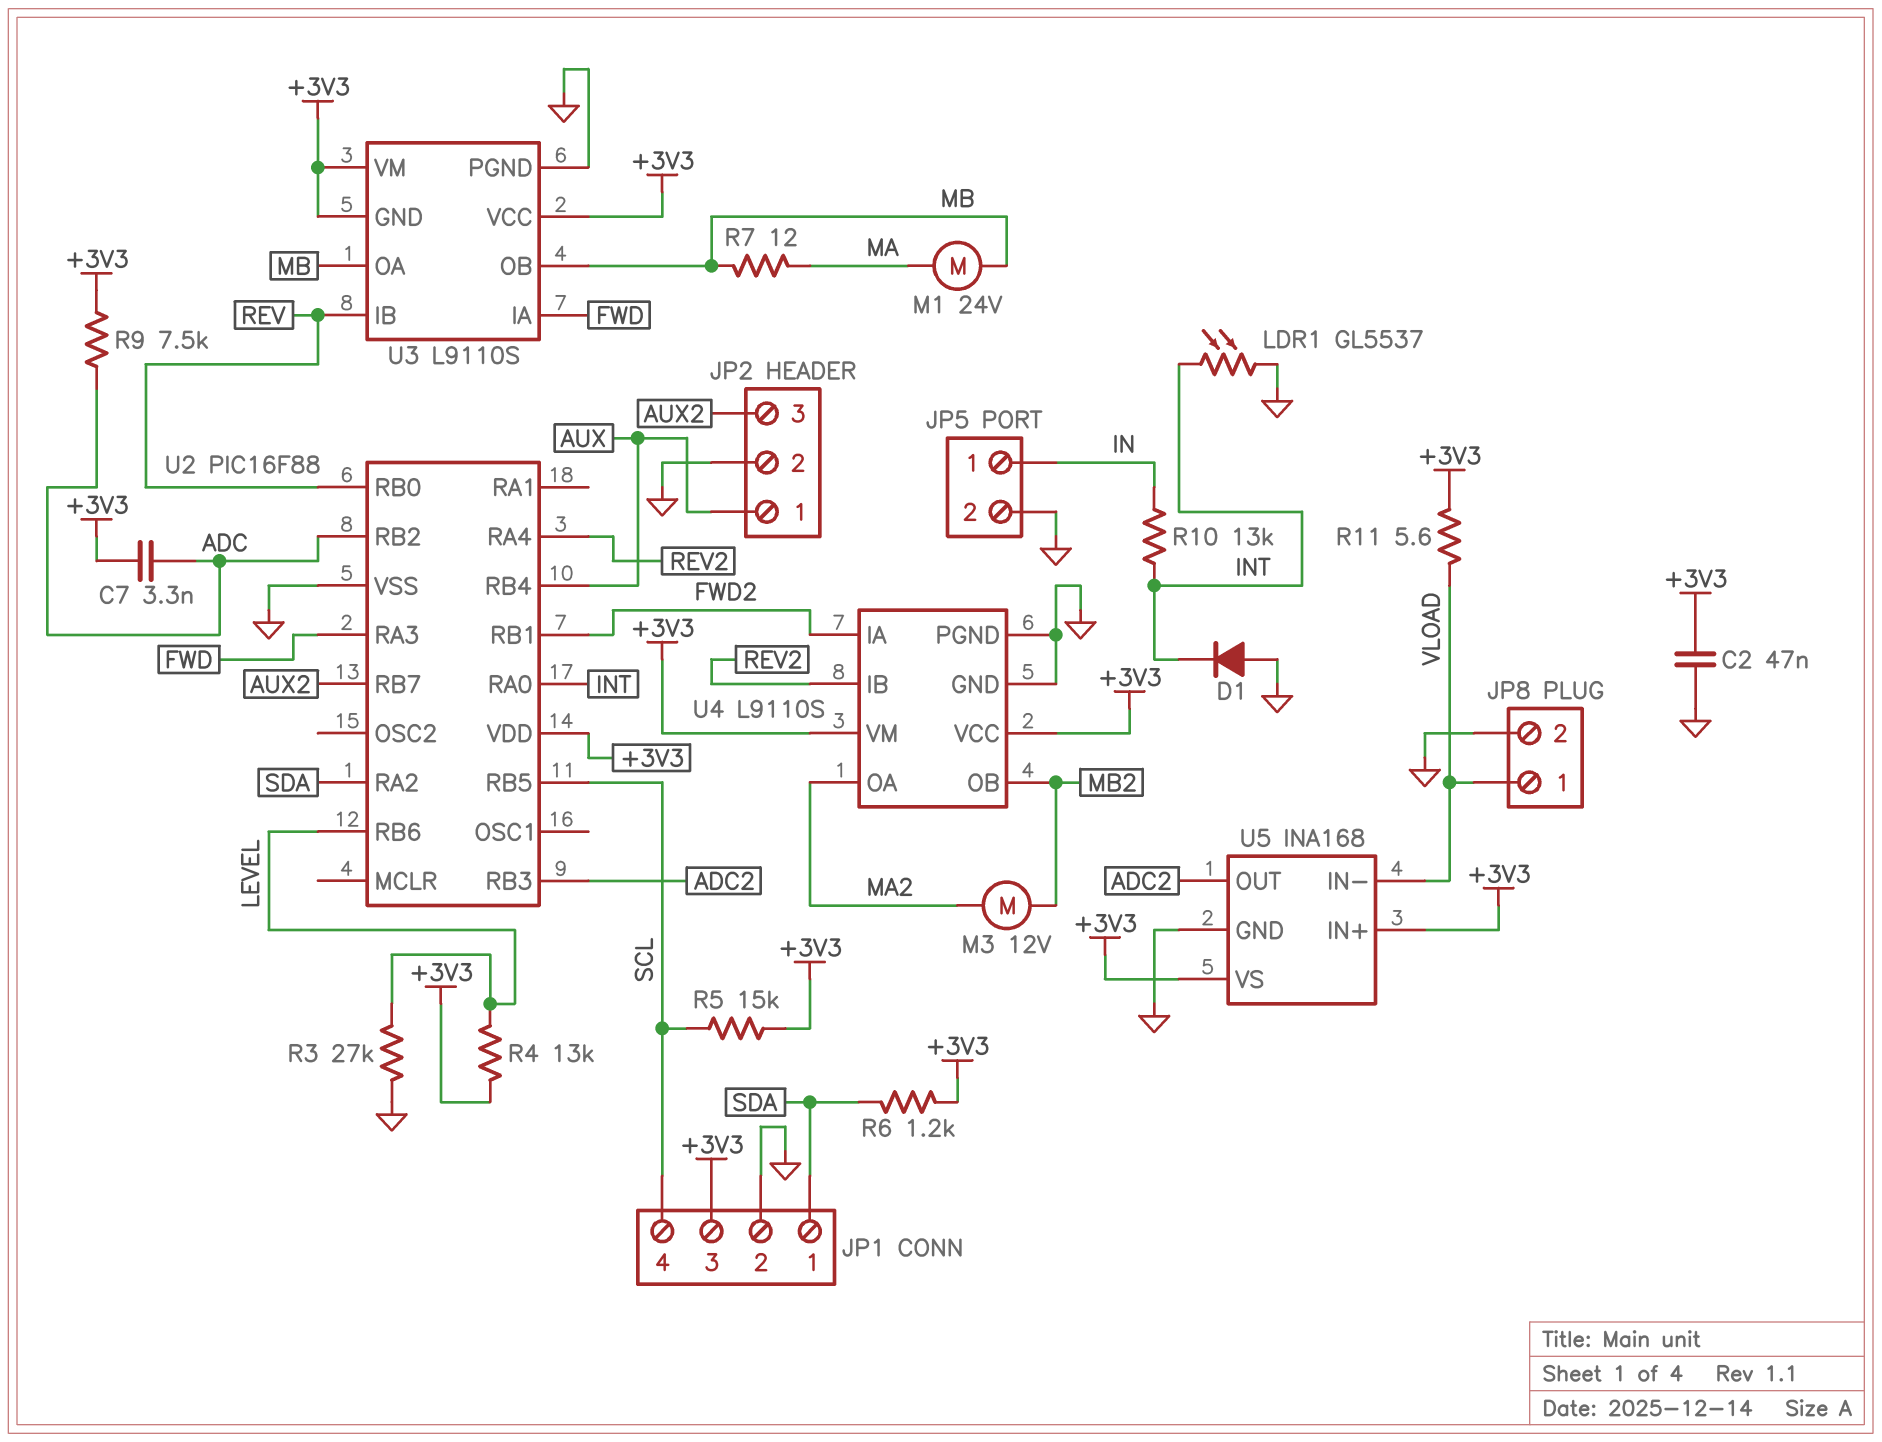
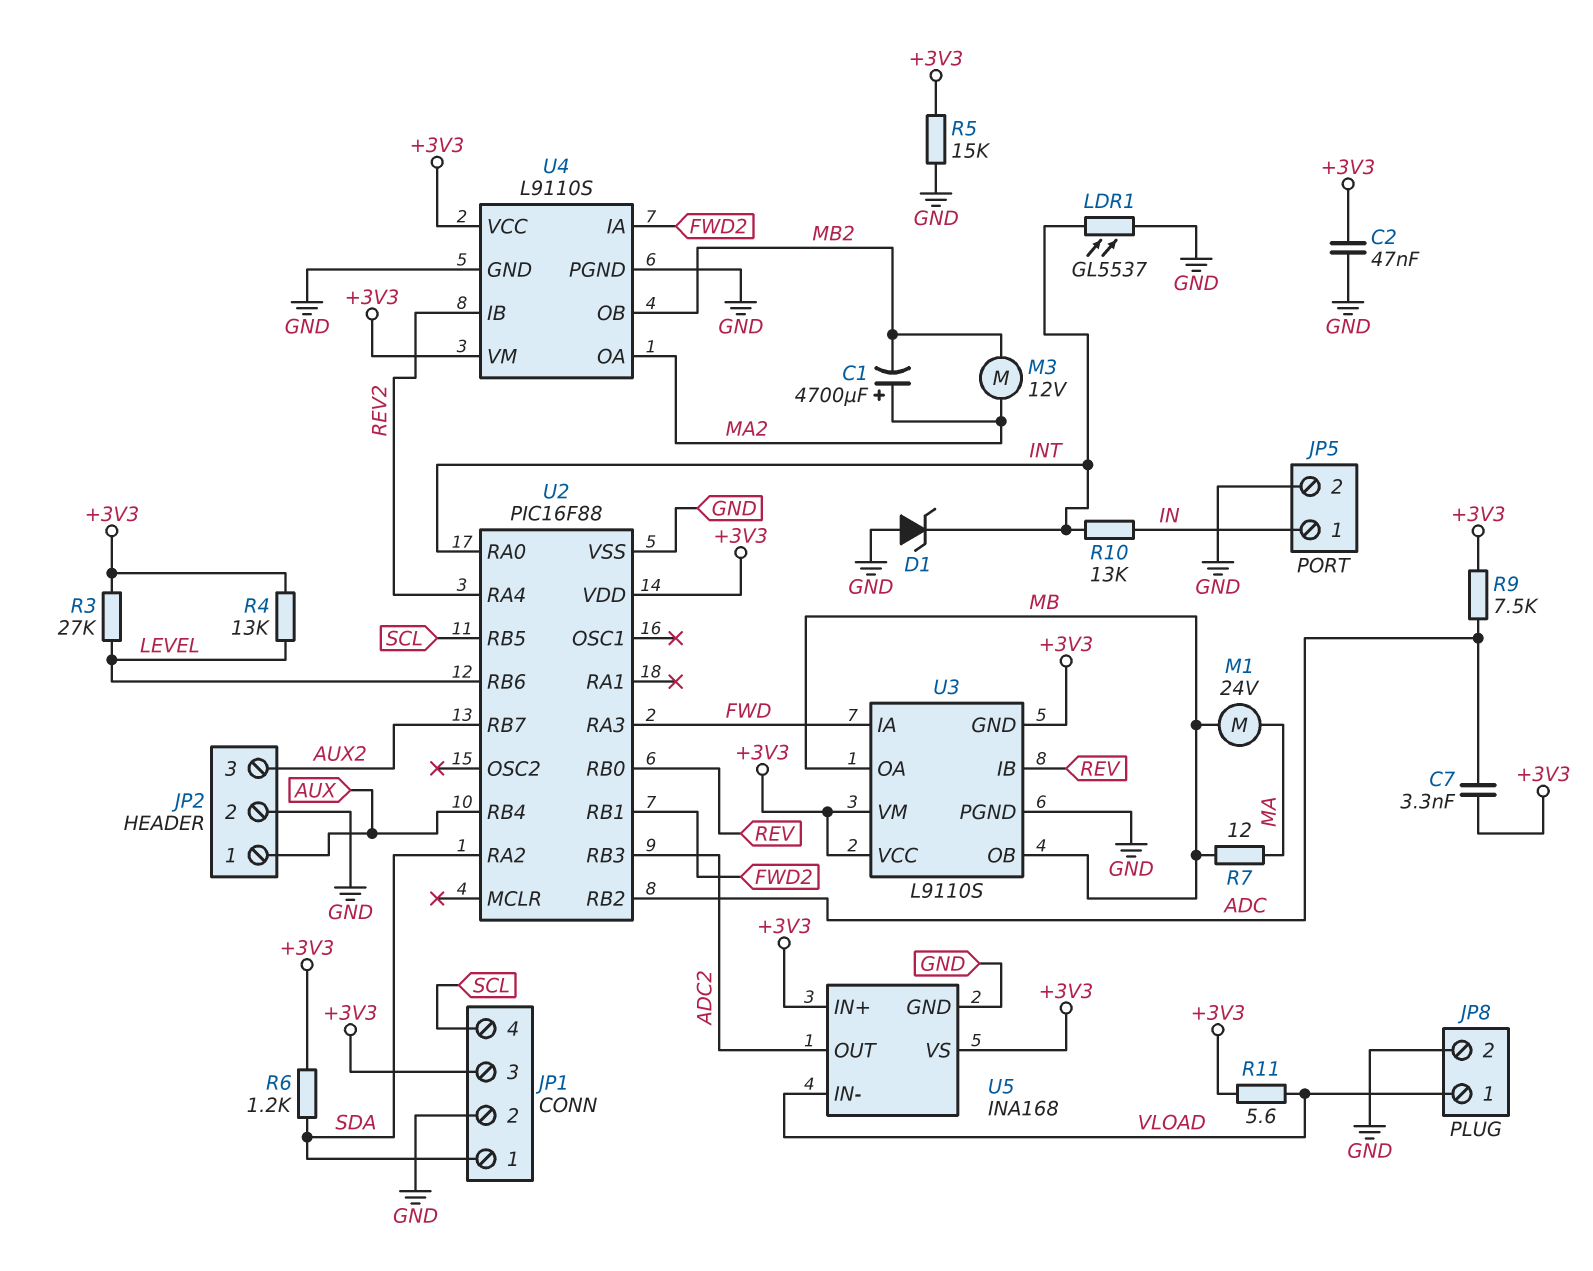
C1: none -> 4700uF (plus MA2, minus MB2)
D1: diode (A GND, K INT) -> zener (A GND, K INT)
R3: 27k (GND, LEVEL) -> 27k (+3V3, LEVEL)
R5: 15k (+3V3, SCL) -> 15k (+3V3, GND)

